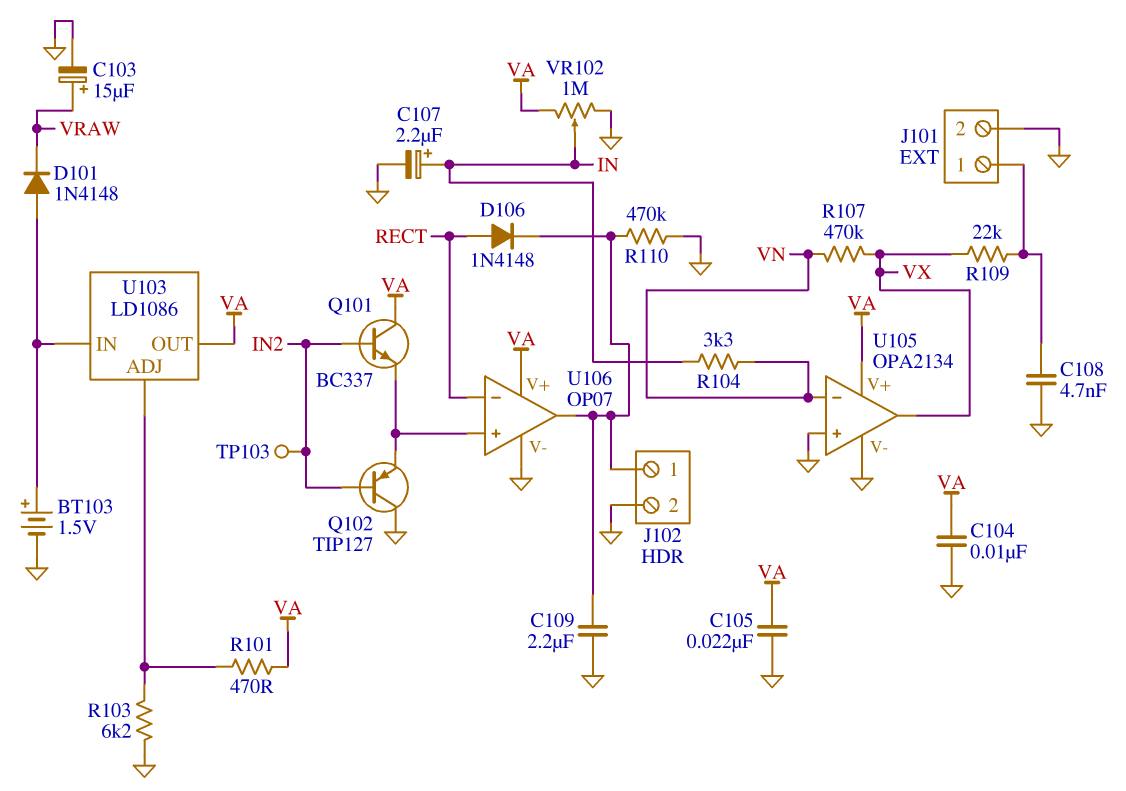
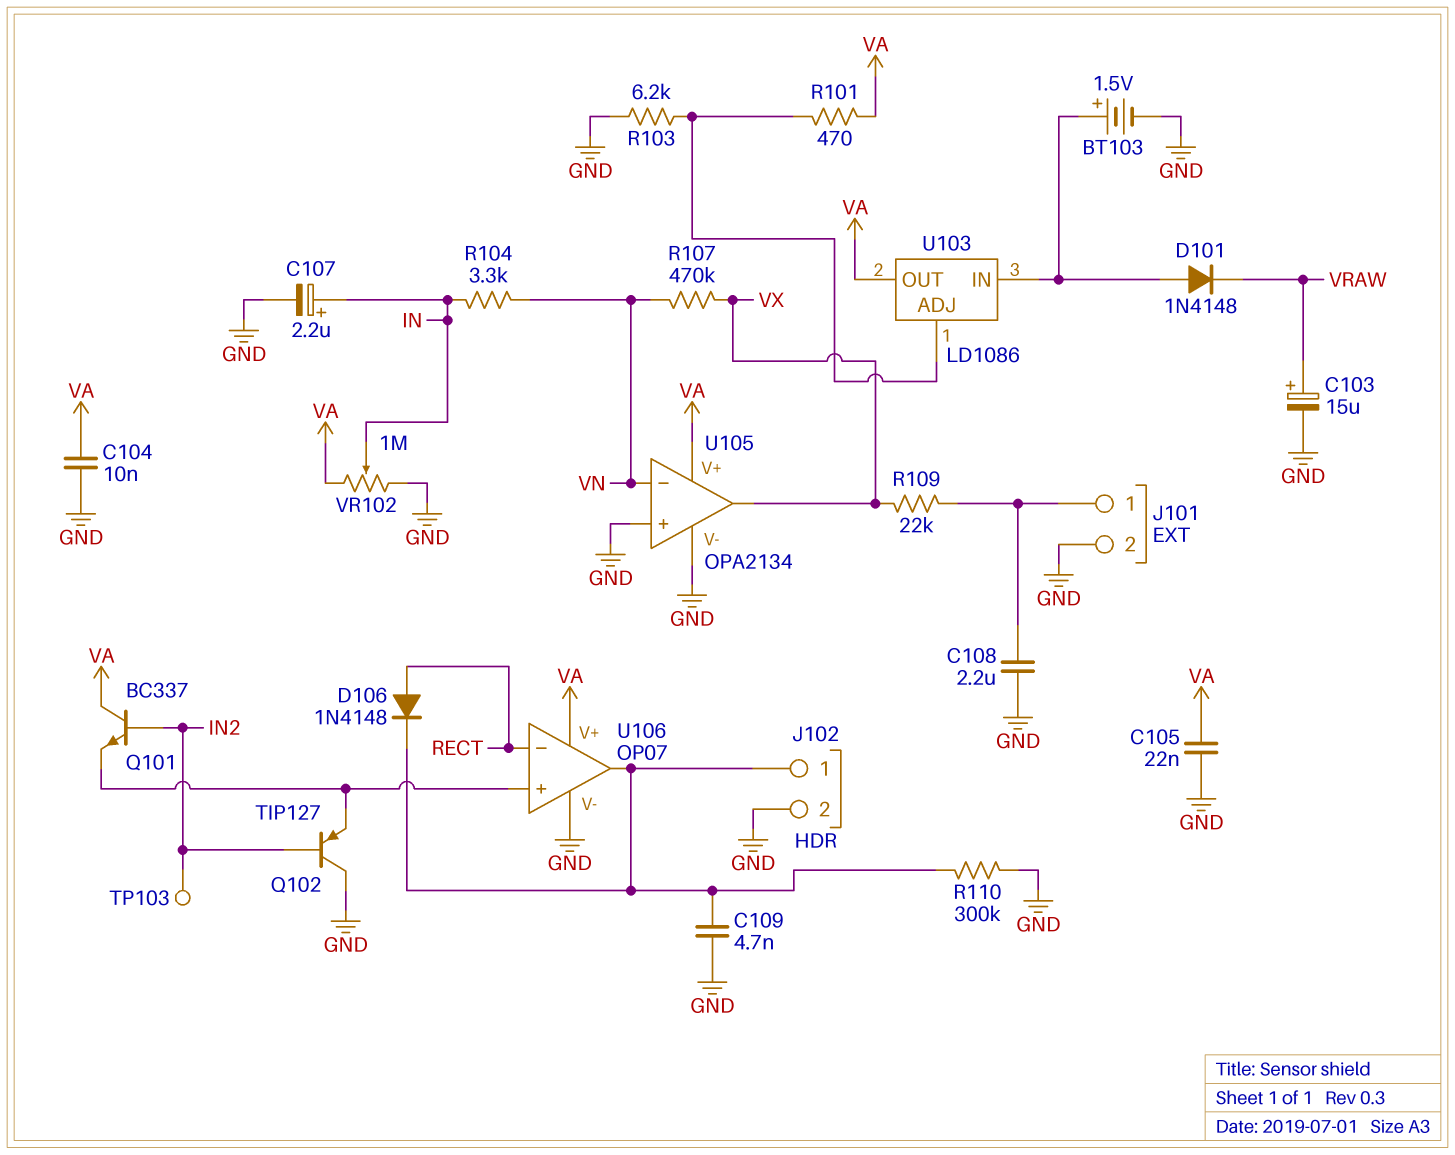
C108: 4.7nF (GND, J101/1) -> 2.2uF (GND, J101/1)
C109: 2.2uF (GND, J102/1) -> 4.7nF (GND, J102/1)
R110: 470k (GND, J102/1) -> 300k (GND, J102/1)

